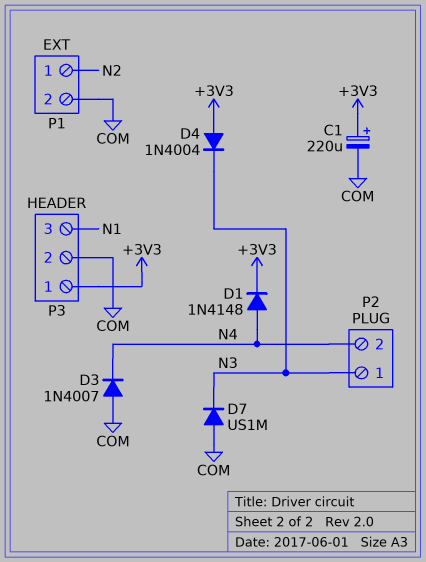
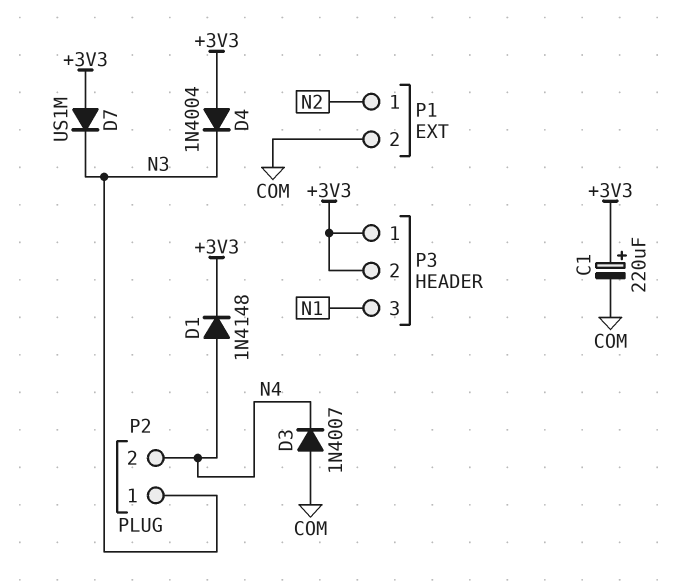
D7: diode US1M (A COM, K N3) -> diode US1M (A +3V3, K N3)
P3 pin 2: COM -> +3V3

